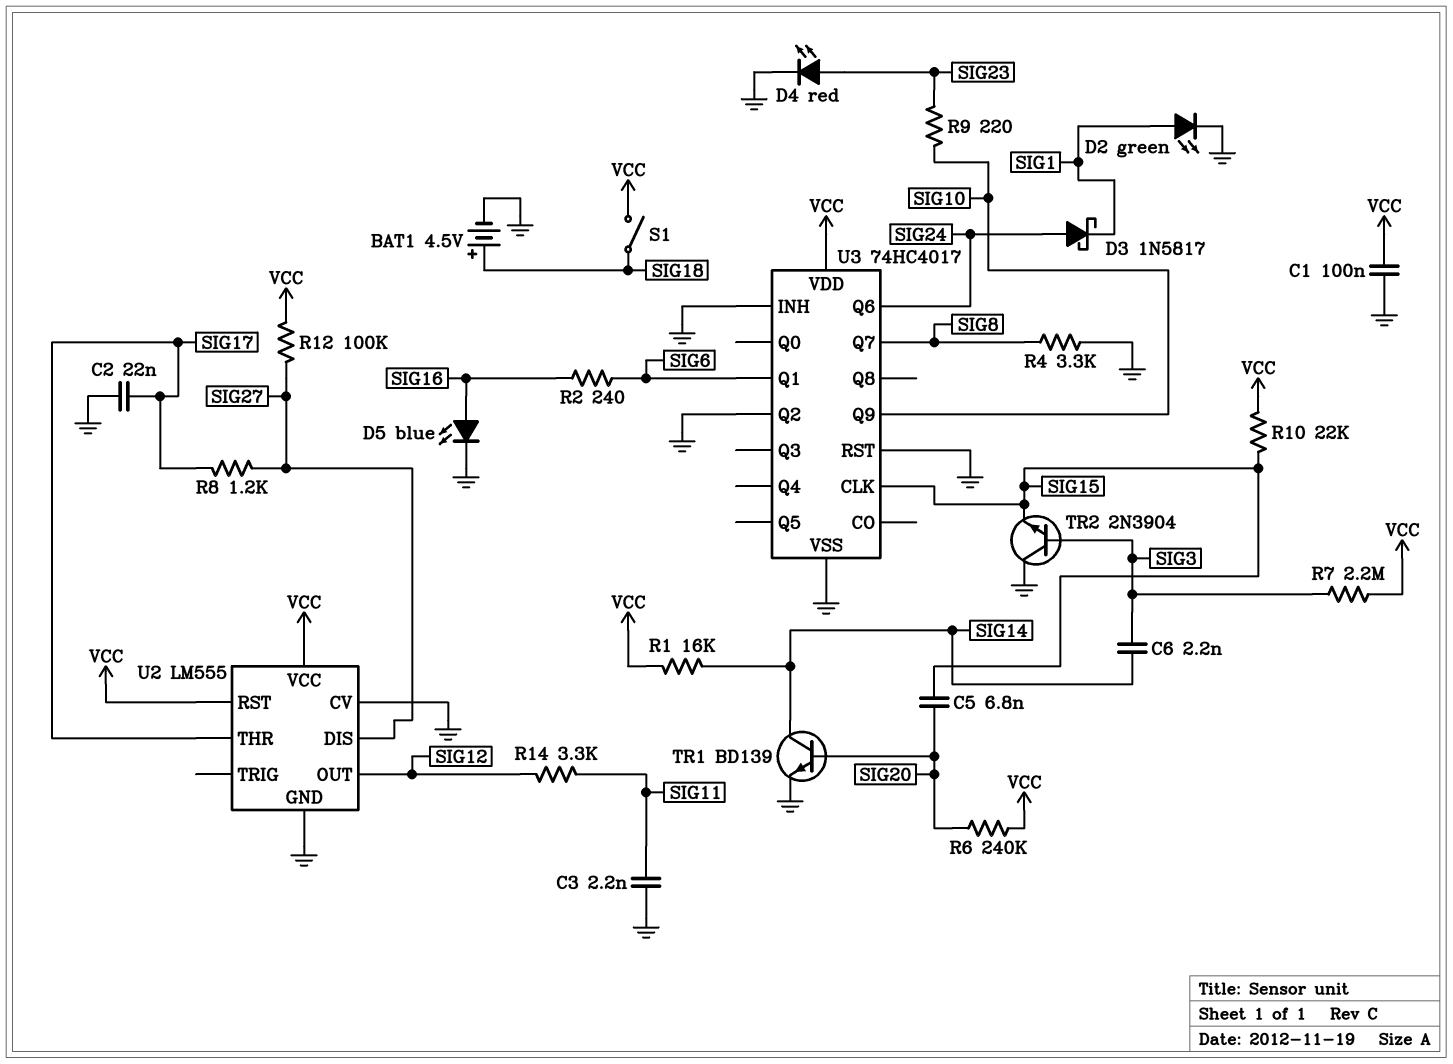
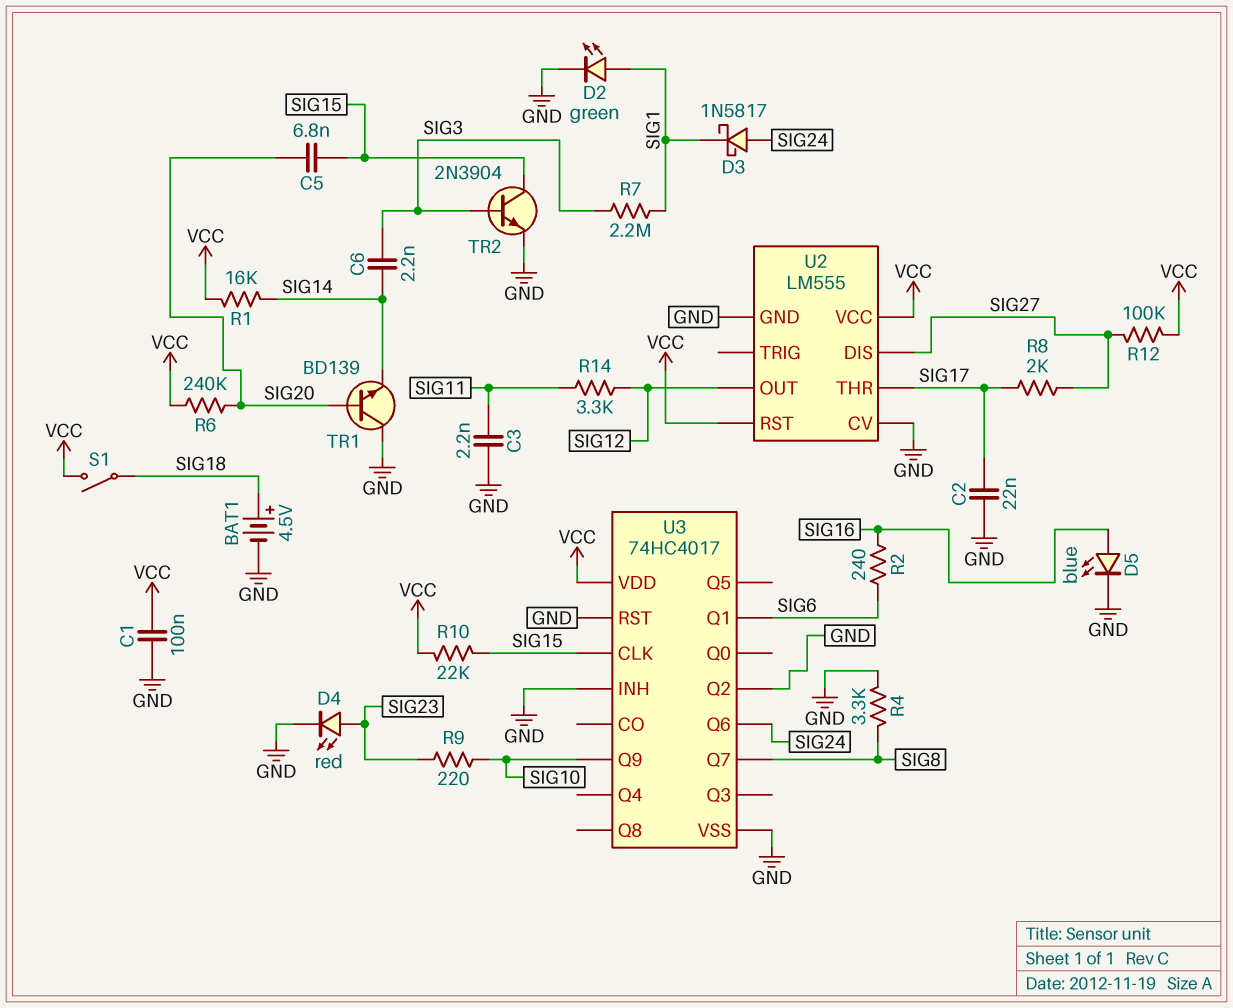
R7: 2.2M (SIG3, VCC) -> 2.2M (SIG1, SIG3)
R8: 1.2k (SIG17, SIG27) -> 2k (SIG17, SIG27)
TR1: NPN BD139 (B SIG20, C SIG14, E GND) -> NPN BD139 (B SIG20, C GND, E SIG14)
TR2: NPN 2N3904 (B SIG3, C GND, E SIG15) -> NPN 2N3904 (B SIG3, C SIG15, E GND)

